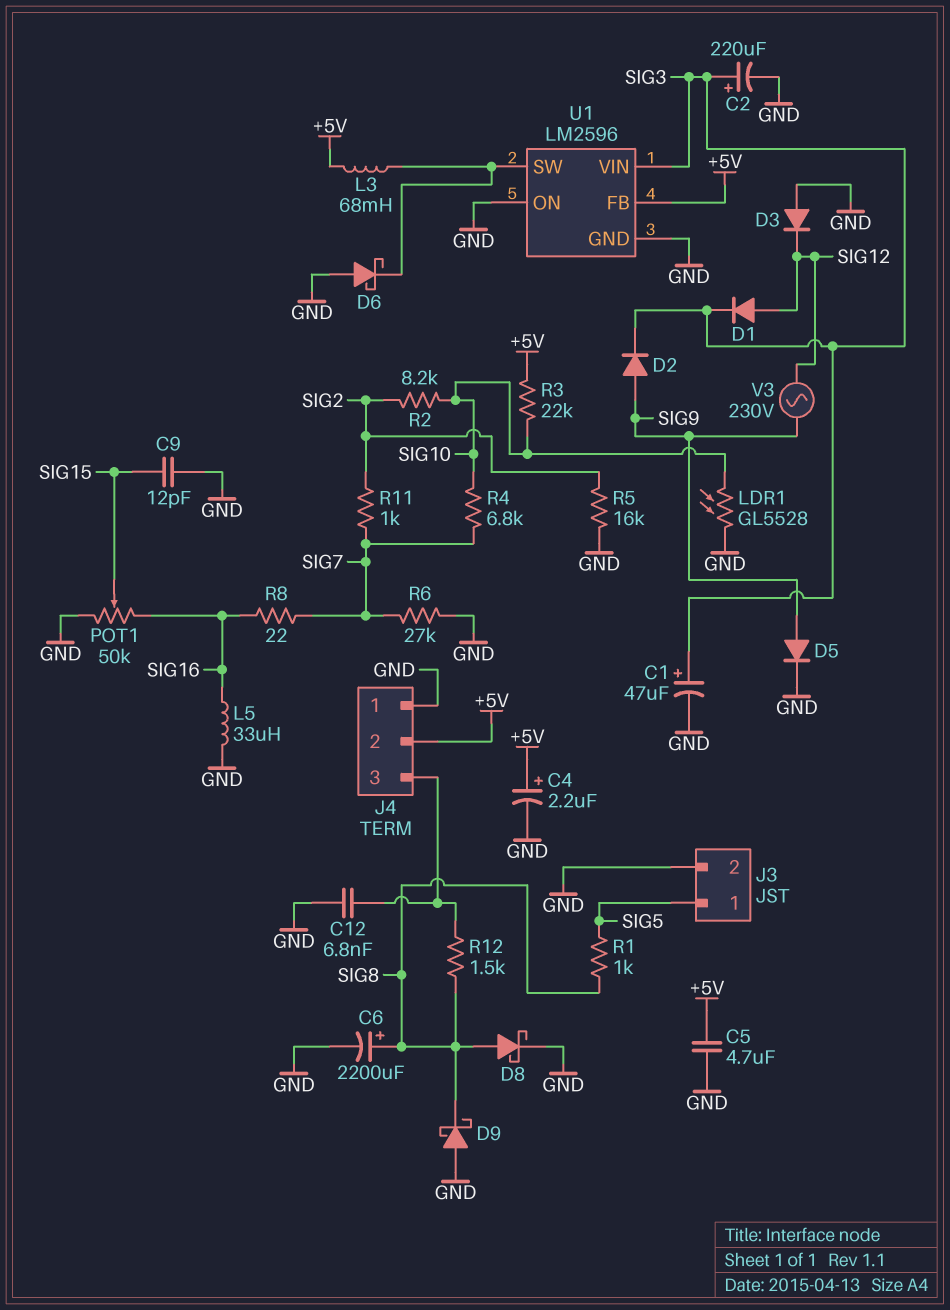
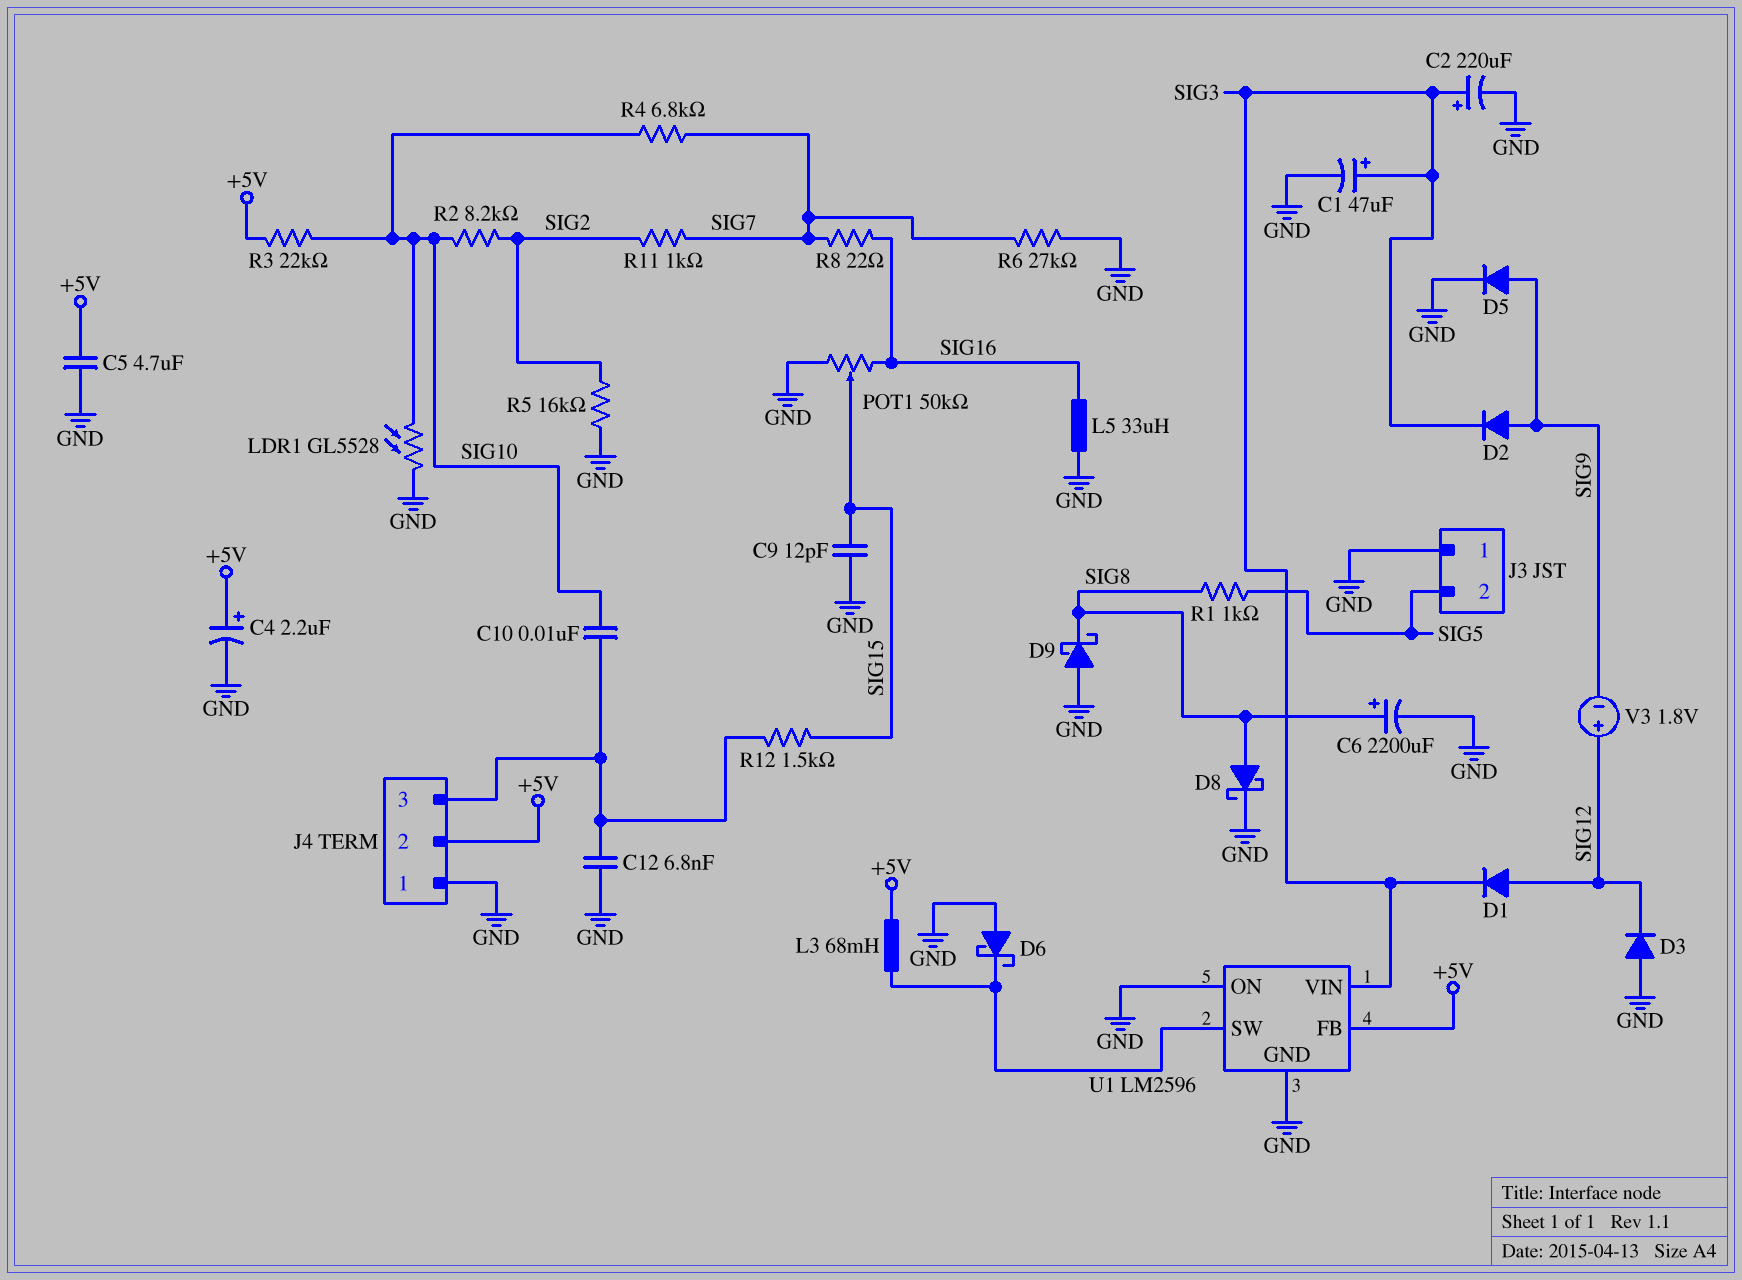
C10: none -> 10nF (J4/3, SIG10)
J3 pin 1: SIG5 -> GND
J3 pin 2: GND -> SIG5
R12: 1.5k (J4/3, SIG8) -> 1.5k (J4/3, SIG15)
V3: AC 230V (SIG9, SIG12) -> 1.8V (plus SIG12, minus SIG9)

